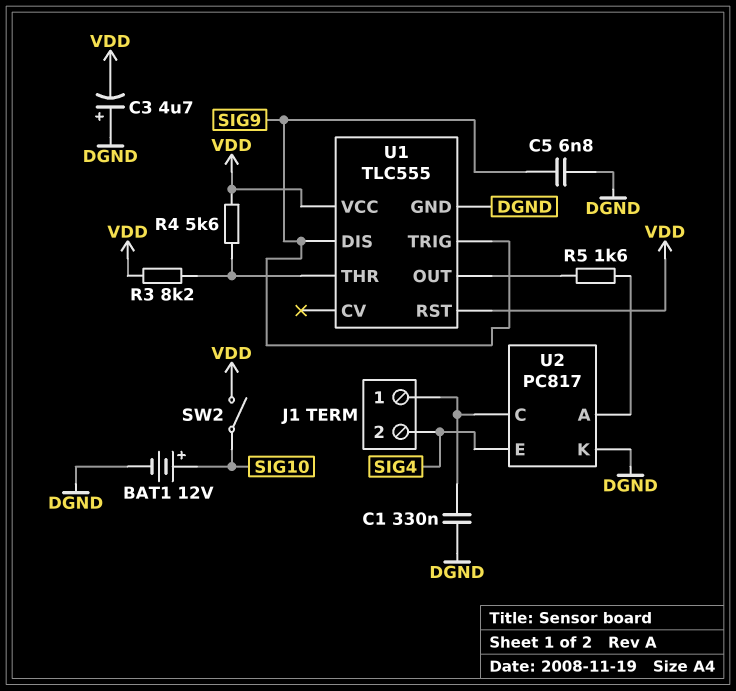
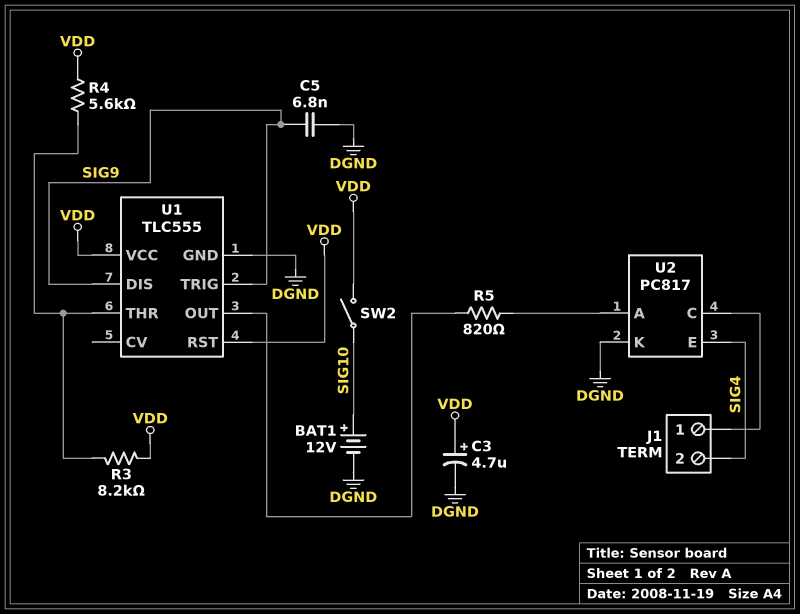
C1: 330nF (DGND, J1/1) -> none
C3: 4.7uF (plus DGND, minus VDD) -> 4.7uF (plus VDD, minus DGND)
R5: 1.6k (U1/OUT, U2/A) -> 820 (U1/OUT, U2/A)

